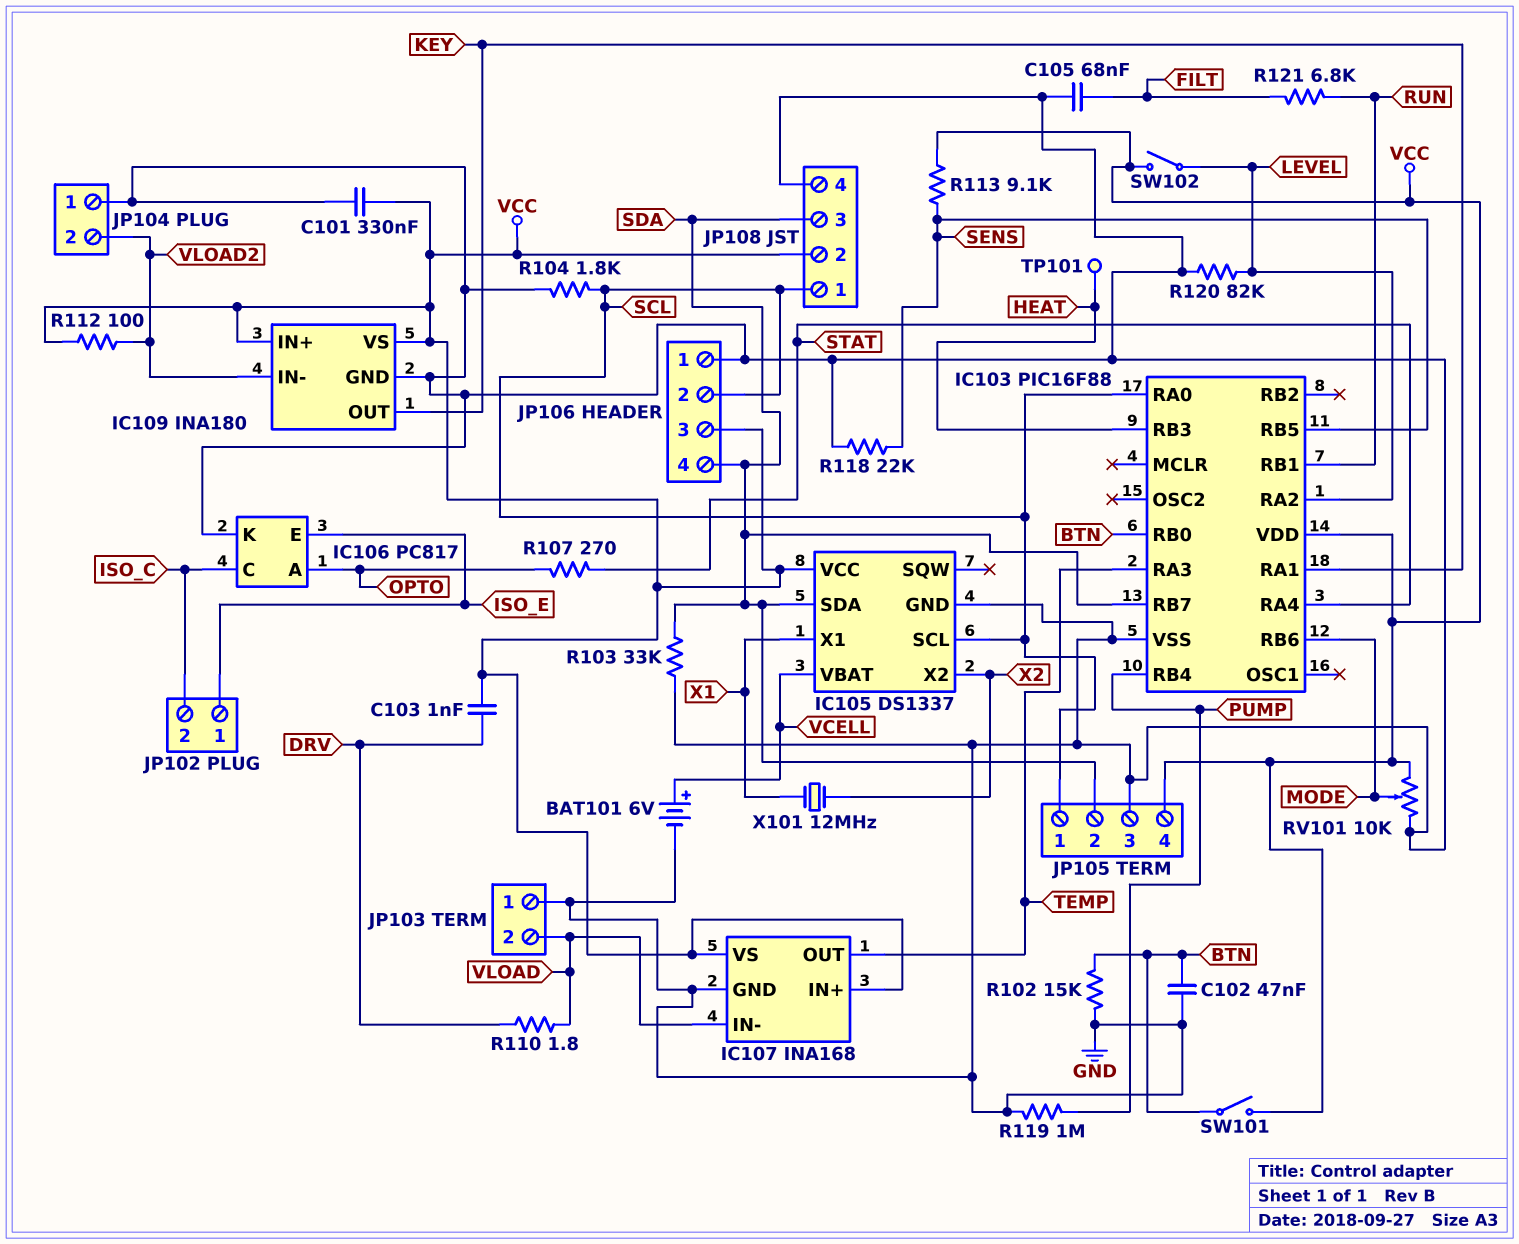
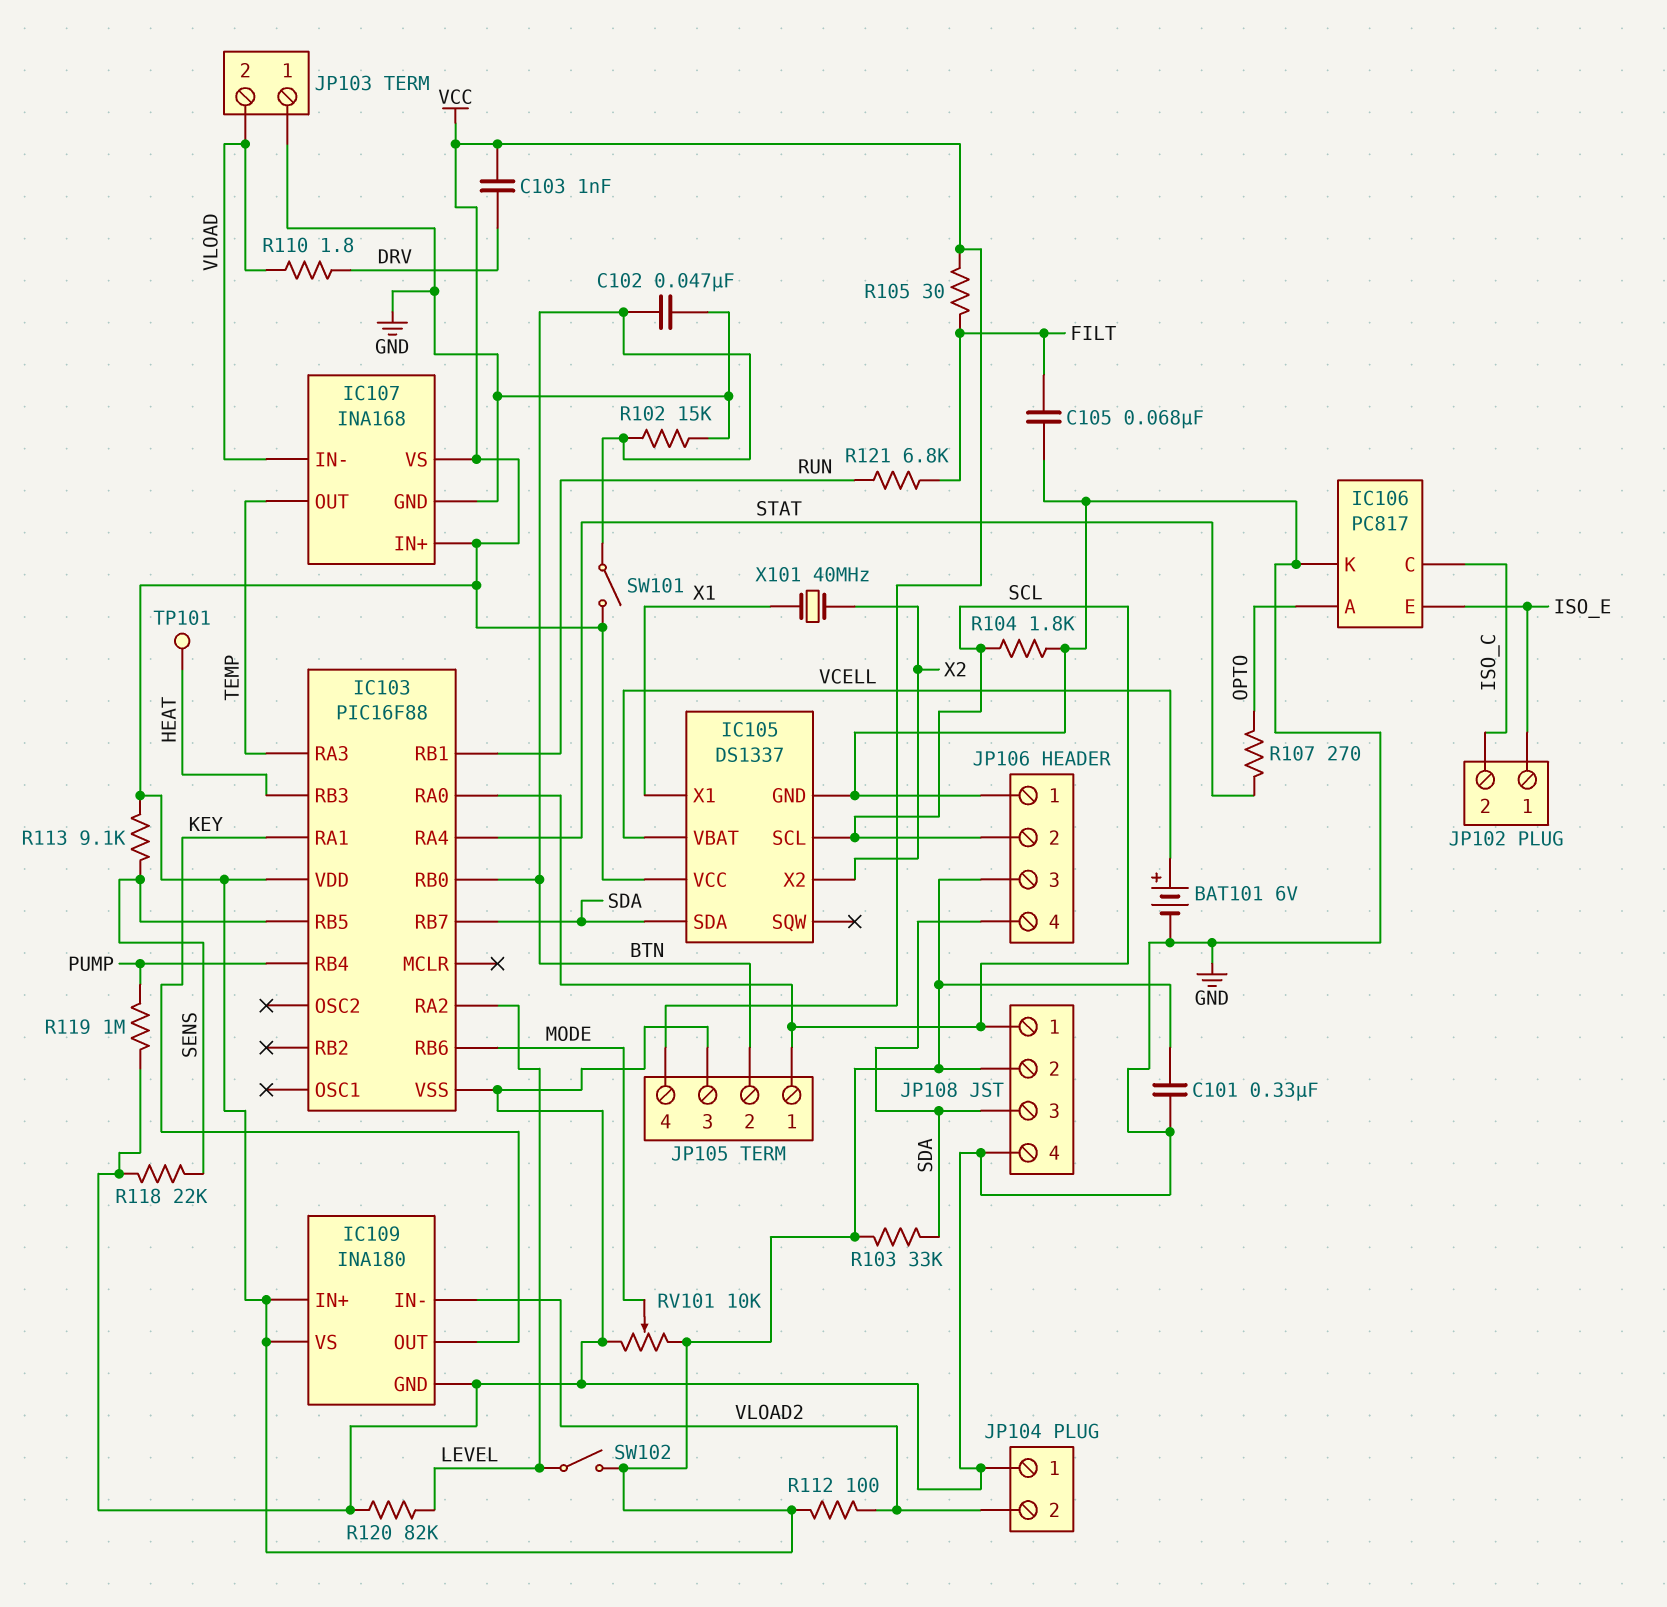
JP105 pin 2: SDA -> BTN
R103: 33k (GND, SDA) -> 33k (SDA, VCC)
R105: none -> 30 (FILT, VCC)
X101: 12MHz (X1, X2) -> 40MHz (X1, X2)

